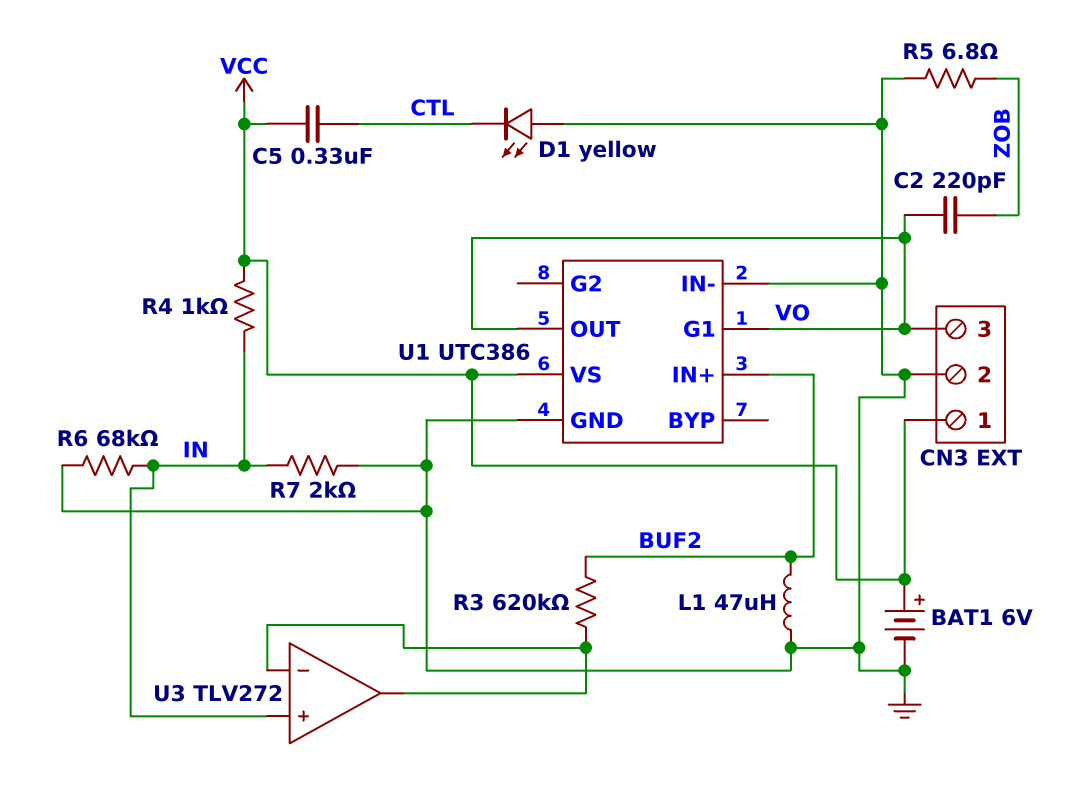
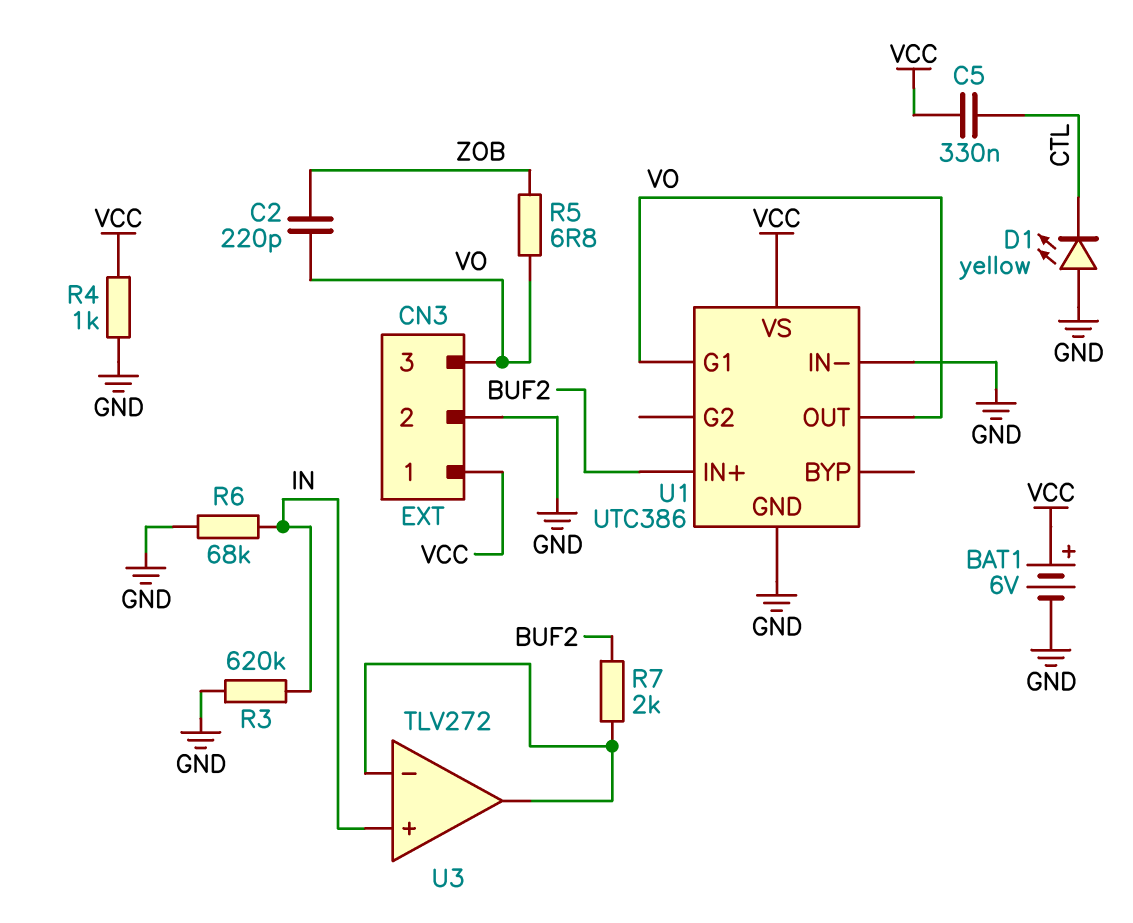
L1: 47uH (BUF2, GND) -> none
R3: 620k (BUF2, U3/in-) -> 620k (GND, IN)
R4: 1k (IN, VCC) -> 1k (GND, VCC)
R5: 6.8 (GND, ZOB) -> 6.8 (VO, ZOB)
R7: 2k (GND, IN) -> 2k (BUF2, U3/in-)

